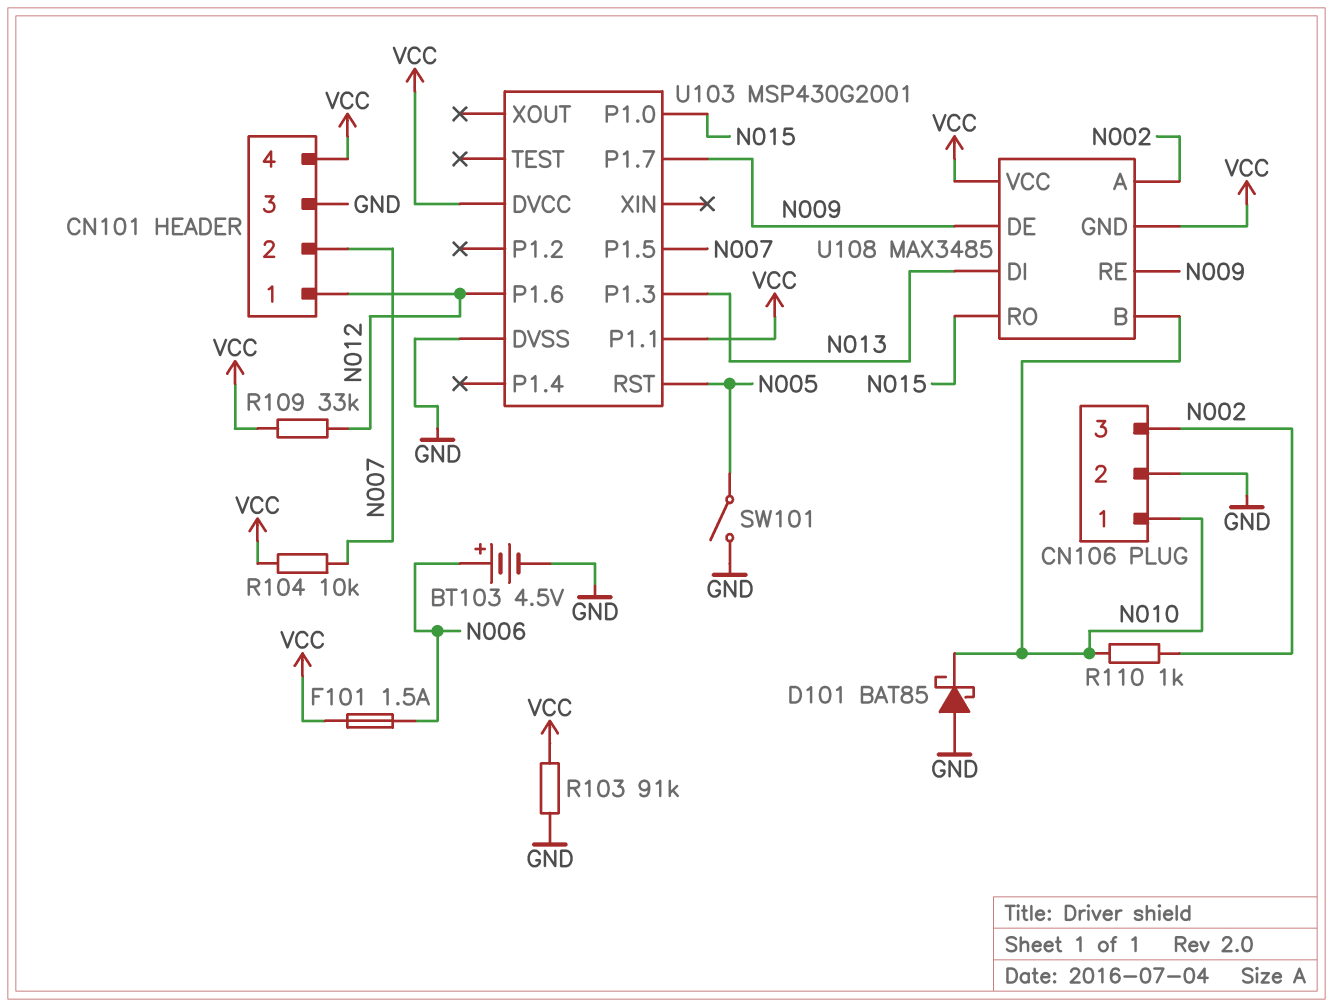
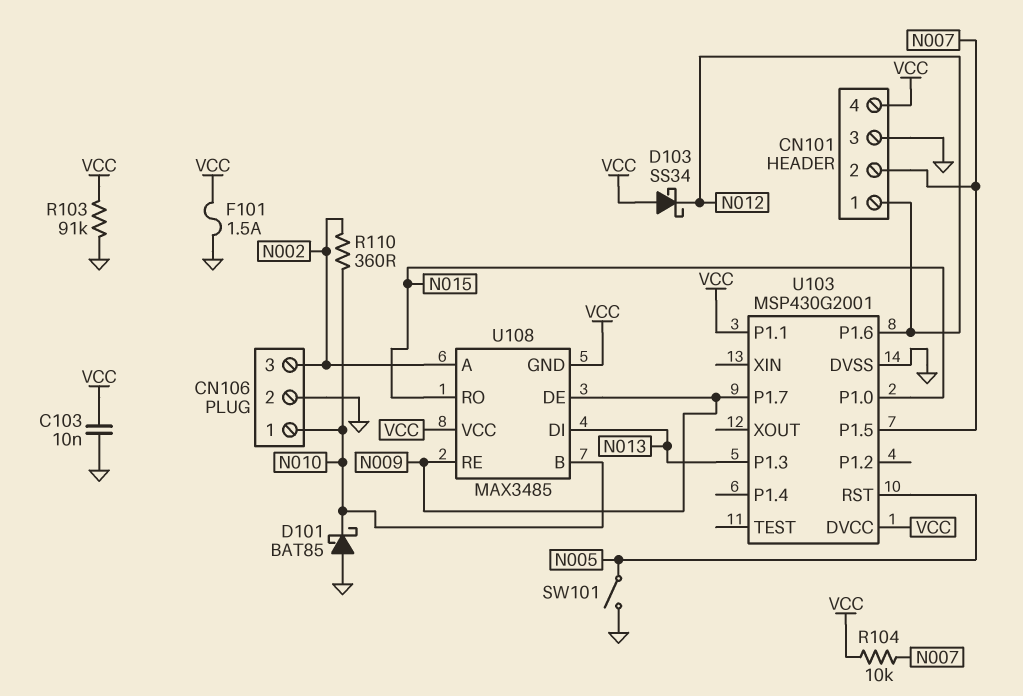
BT103: 4.5V (plus N006, minus GND) -> none
C103: none -> 10nF (GND, VCC)
D103: none -> schottky SS34 (A VCC, K N012)
F101: 1.5A (N006, VCC) -> 1.5A (GND, VCC)
R109: 33k (N012, VCC) -> none
R110: 1k (N002, N010) -> 360 (N002, N010)

